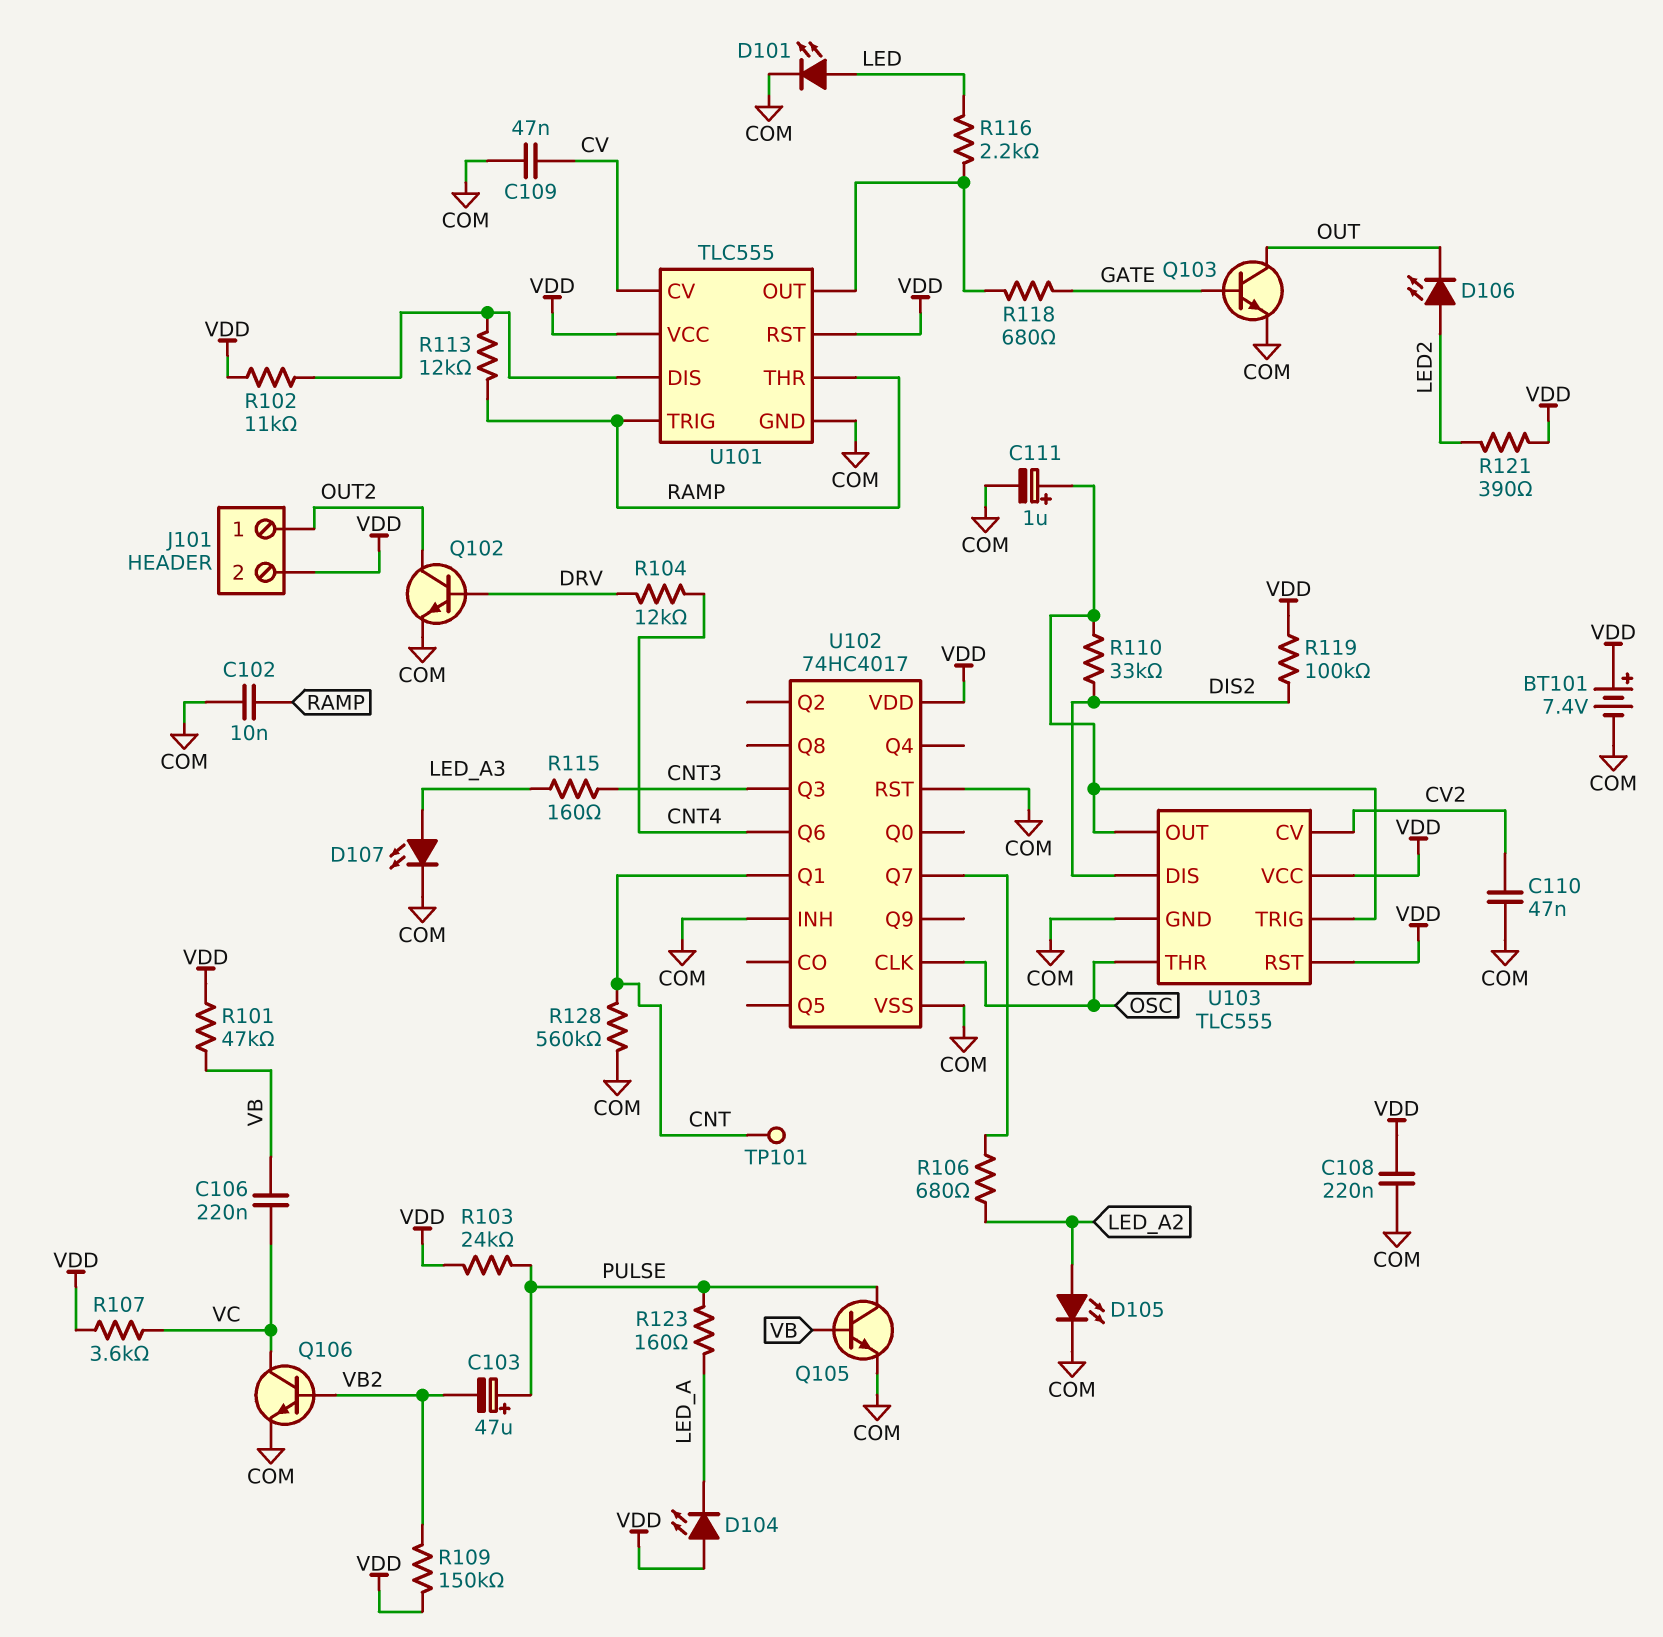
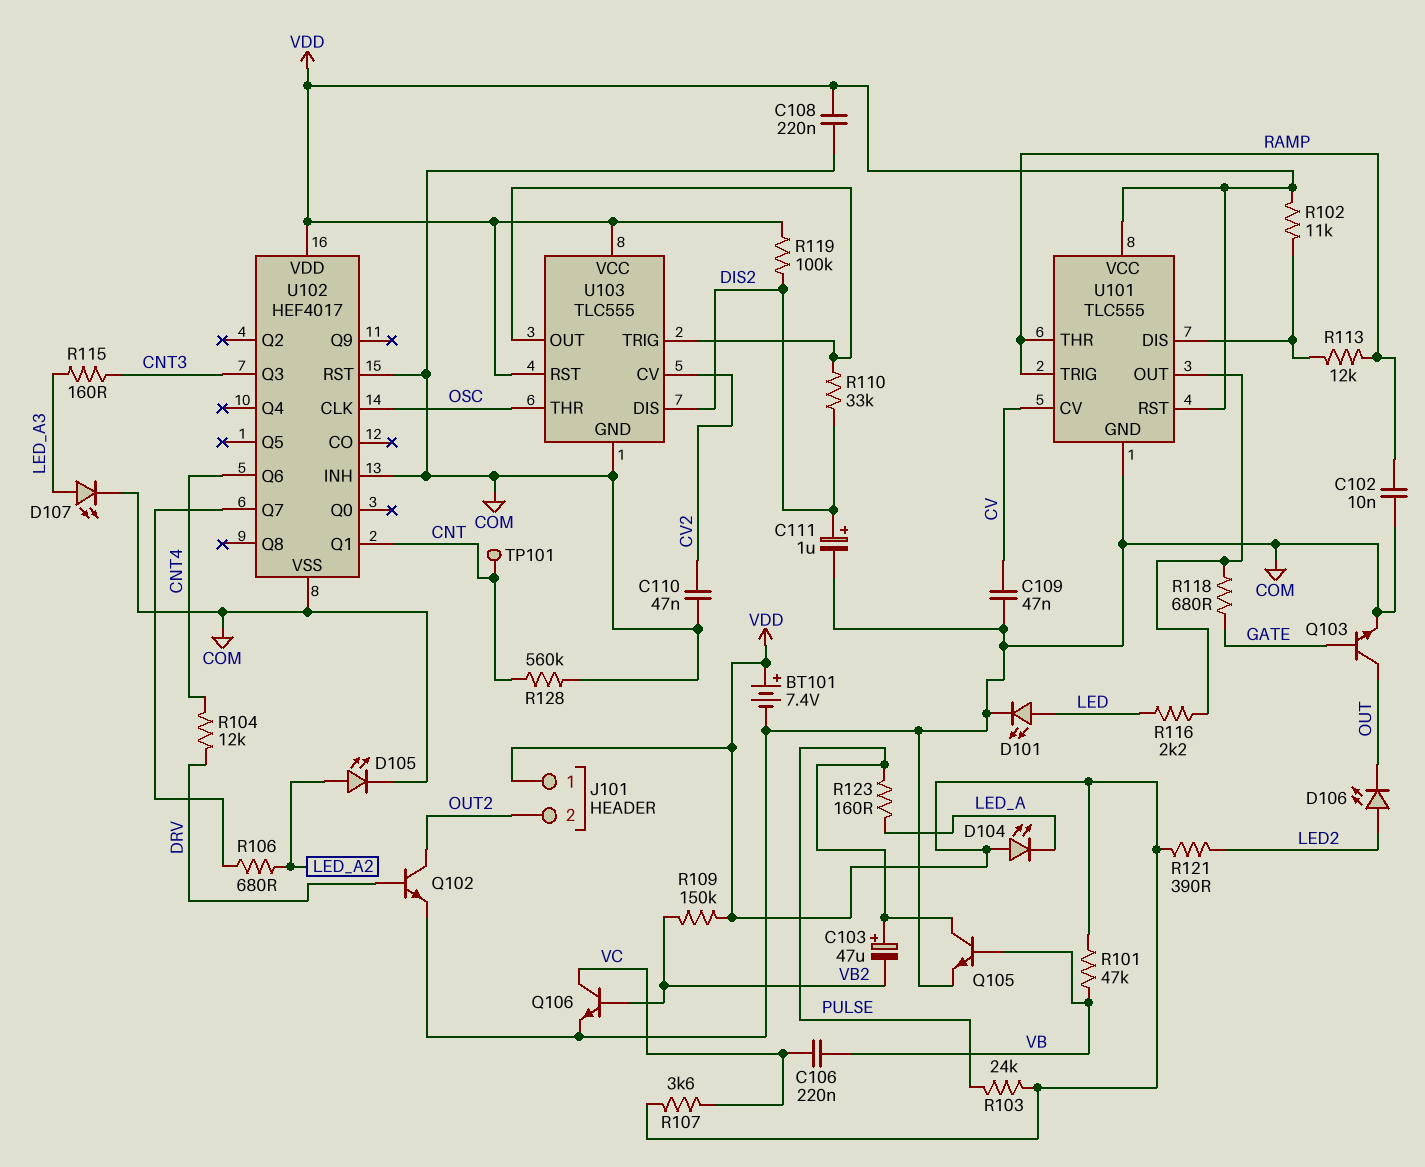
C111: 1uF (plus U103/OUT, minus COM) -> 1uF (plus DIS2, minus COM)
J101 pin 1: OUT2 -> VDD
J101 pin 2: VDD -> OUT2
U102: 74HC4017 -> HEF4017

